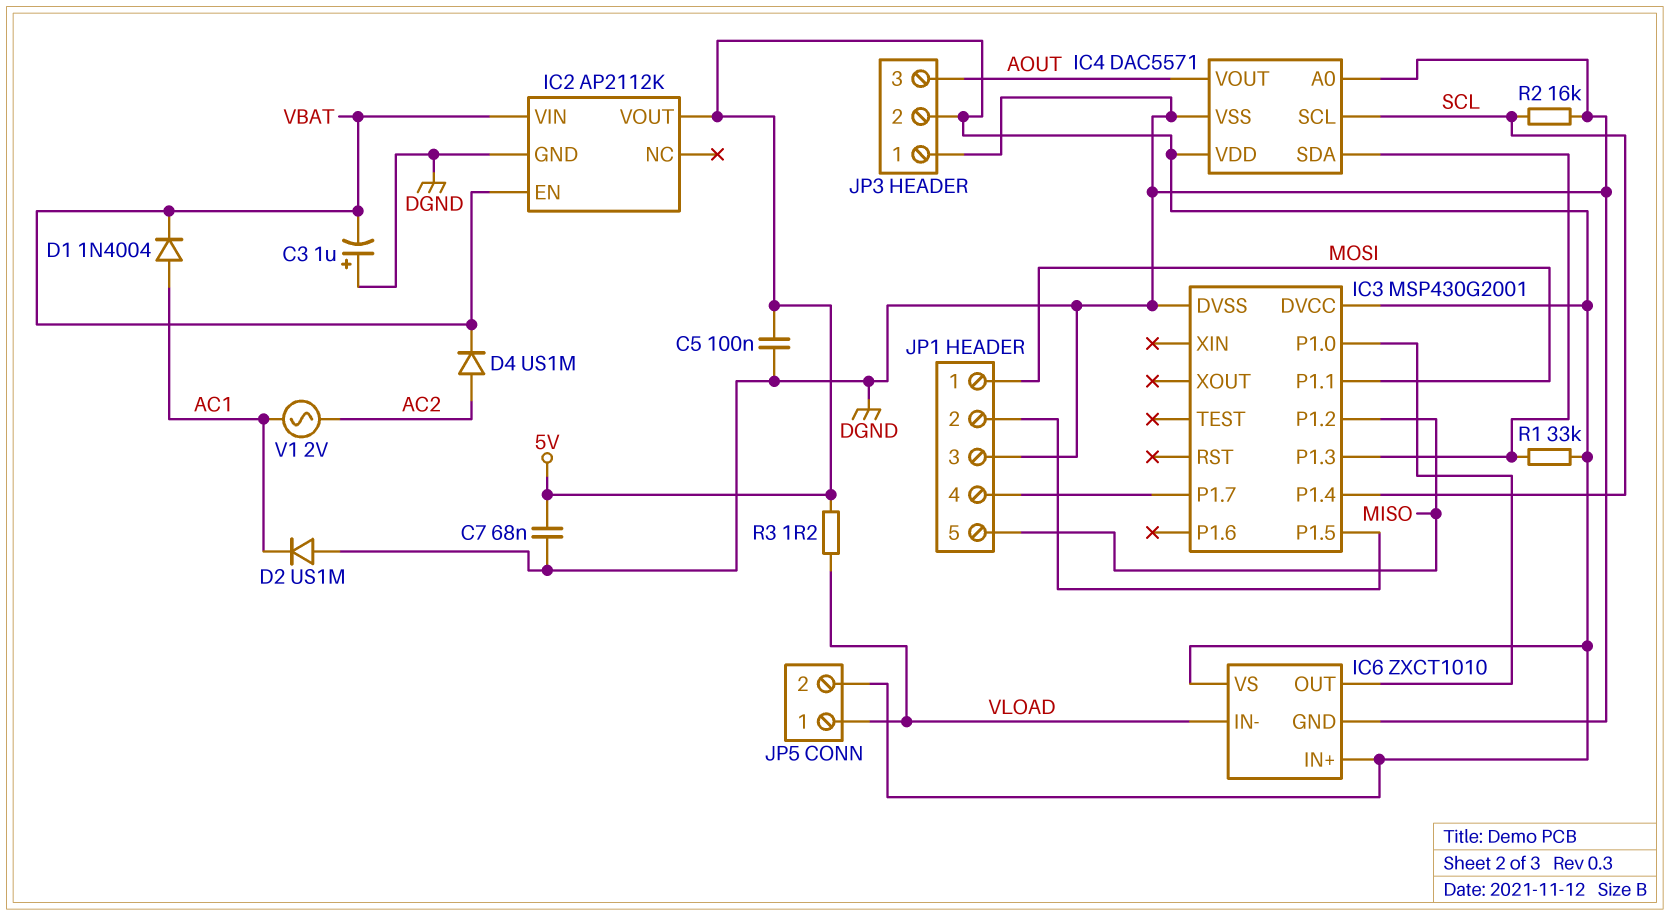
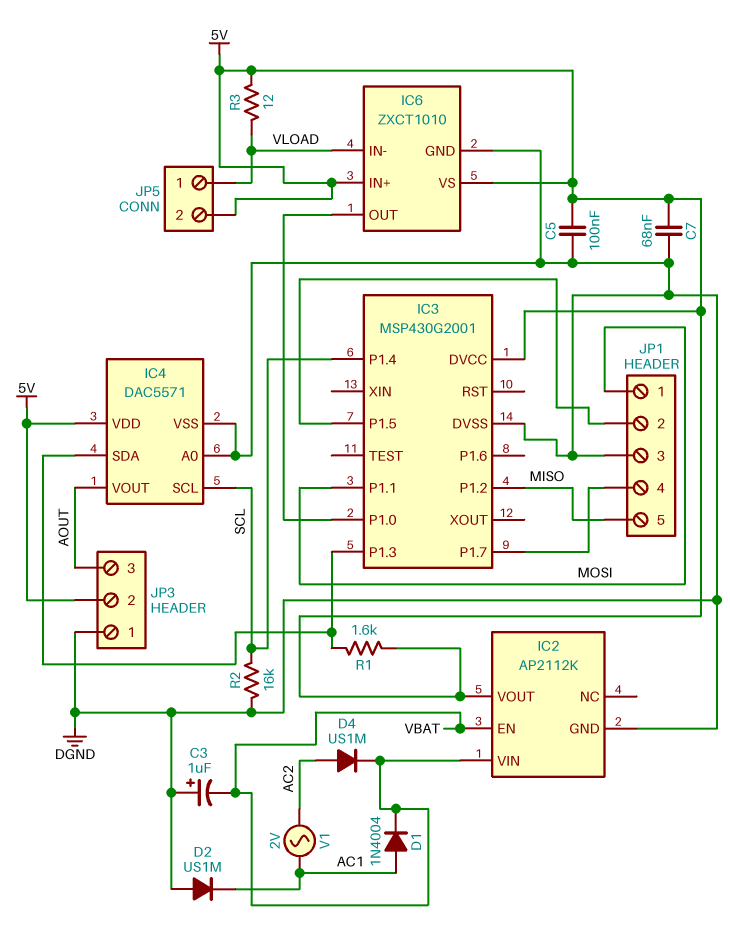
R1: 33k (5V, IC3/P1.3) -> 1.6k (5V, IC3/P1.3)
R3: 1.2 (5V, VLOAD) -> 12 (5V, VLOAD)

